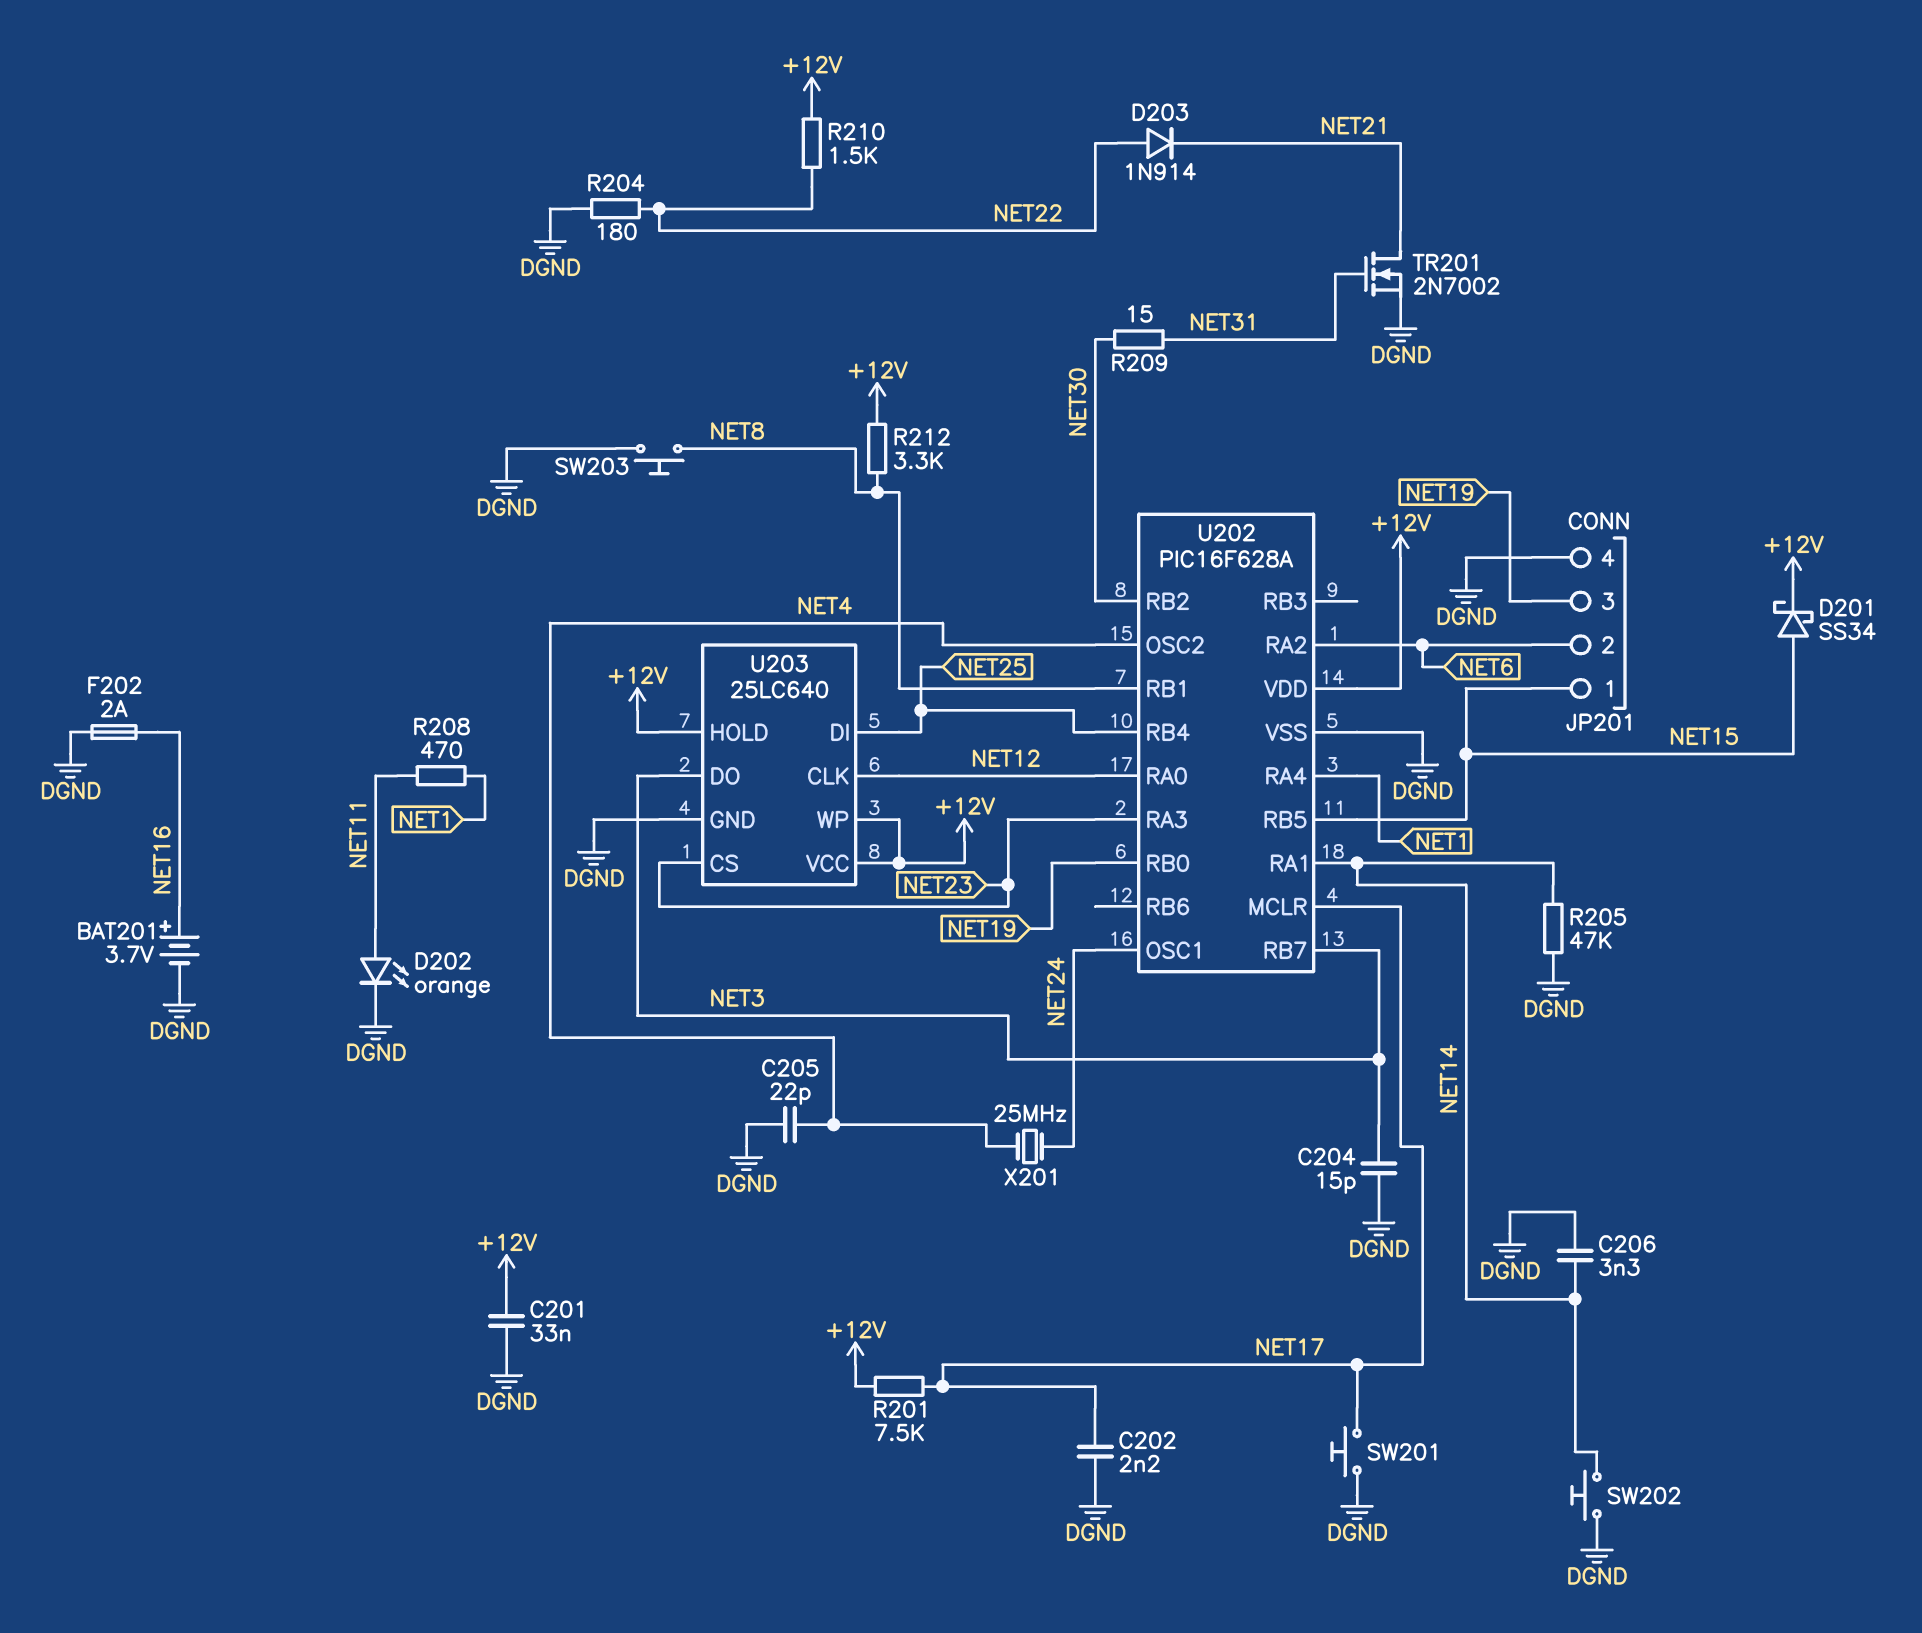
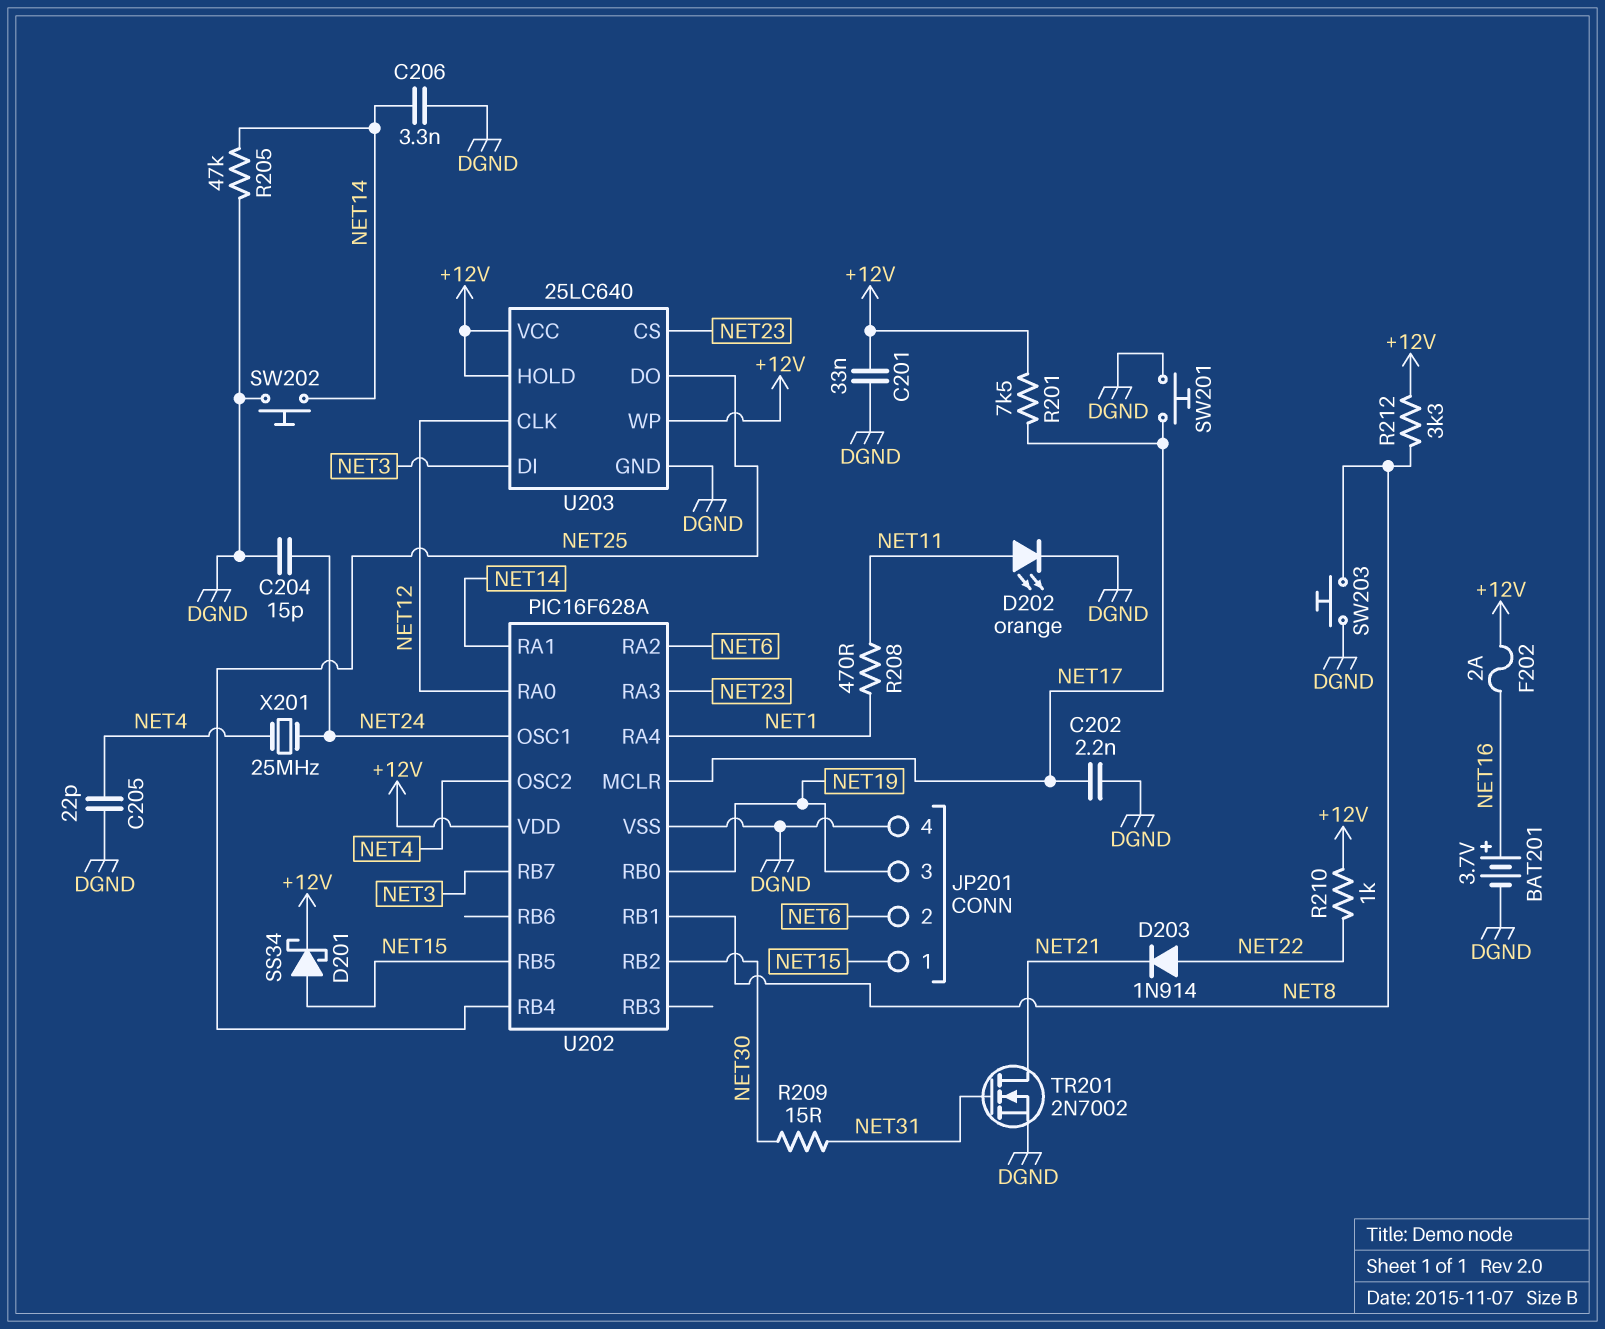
C204: 15pF (DGND, NET3) -> 15pF (DGND, NET24)
F202: 2A (DGND, NET16) -> 2A (+12V, NET16)
R204: 180 (DGND, NET22) -> none
R210: 1.5k (+12V, NET22) -> 1k (+12V, NET22)
U203 pin DI: NET25 -> NET3
U203 pin DO: NET3 -> NET25

